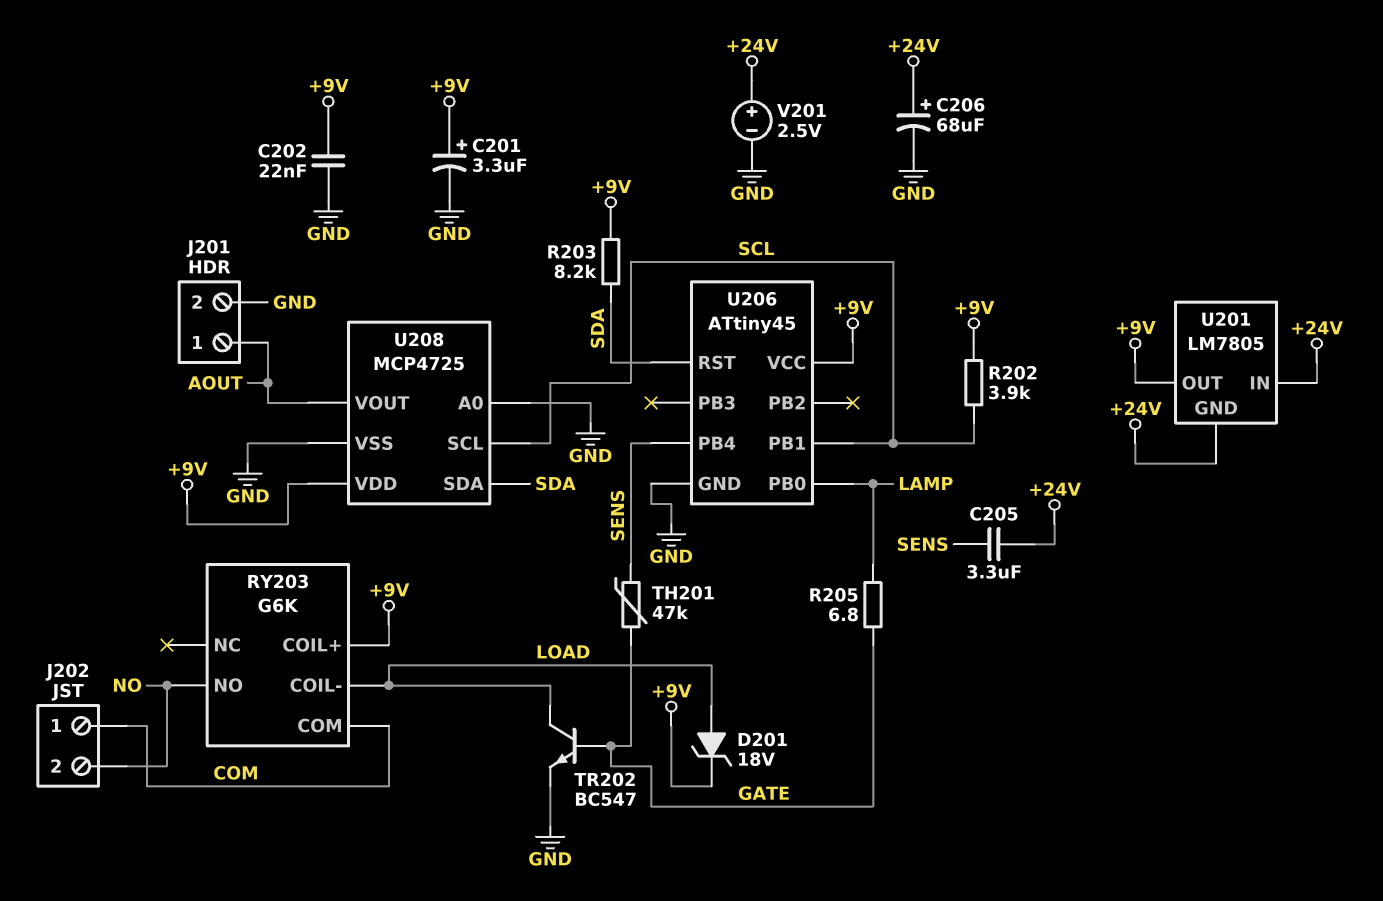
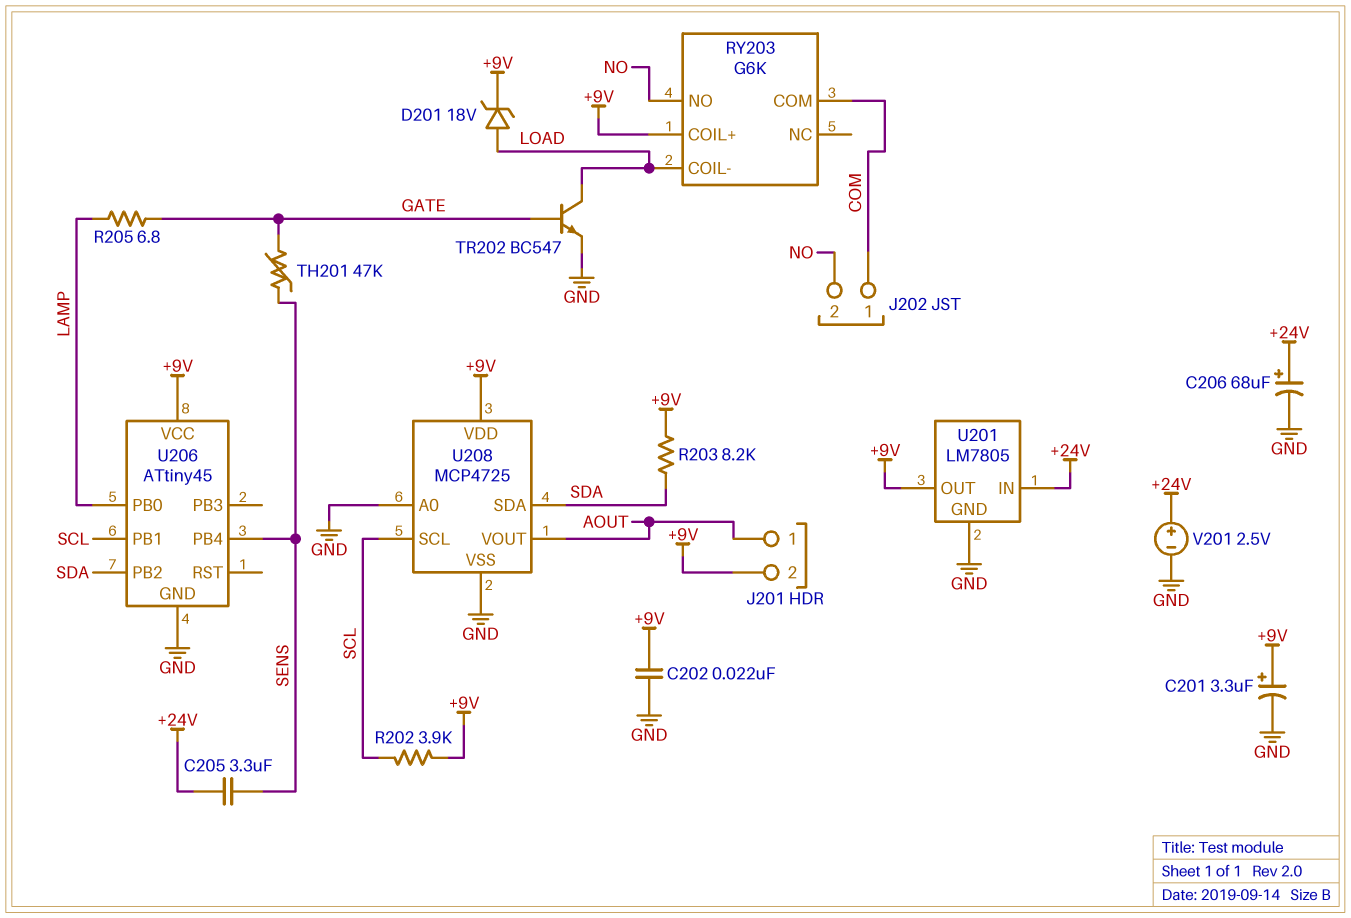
J201 pin 2: GND -> +9V
U201 pin GND: +24V -> GND
U206 pin PB2: none -> SDA
U206 pin RST: SDA -> none

